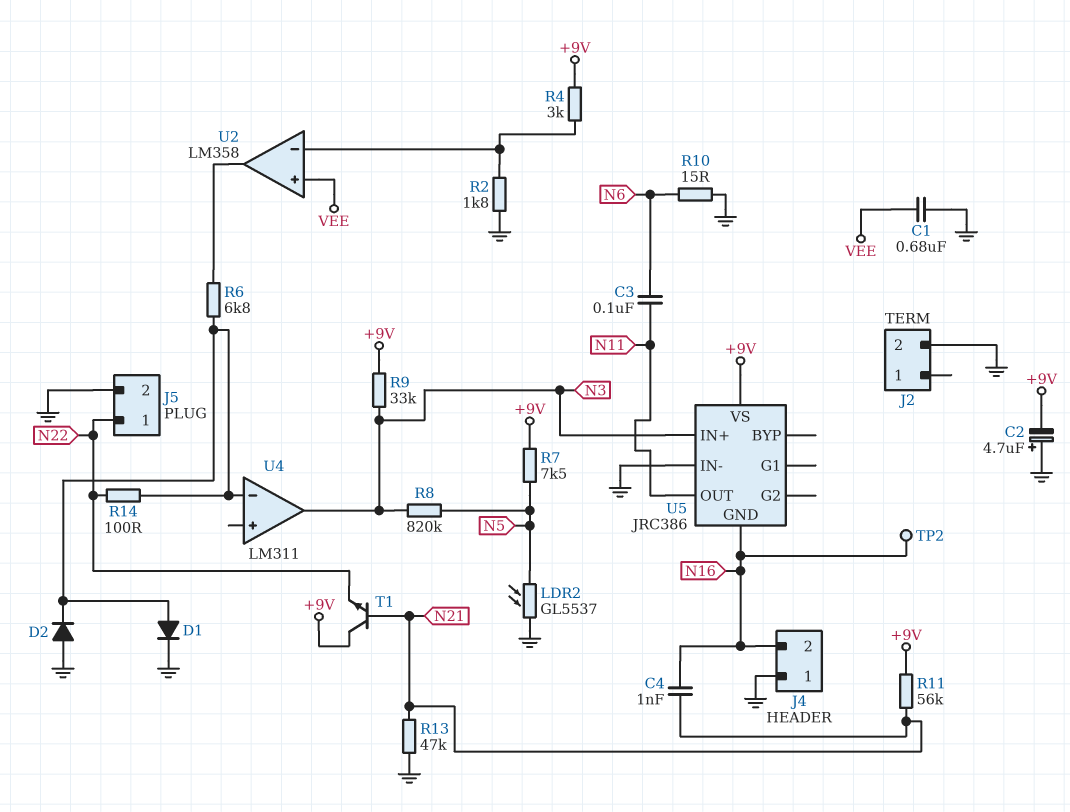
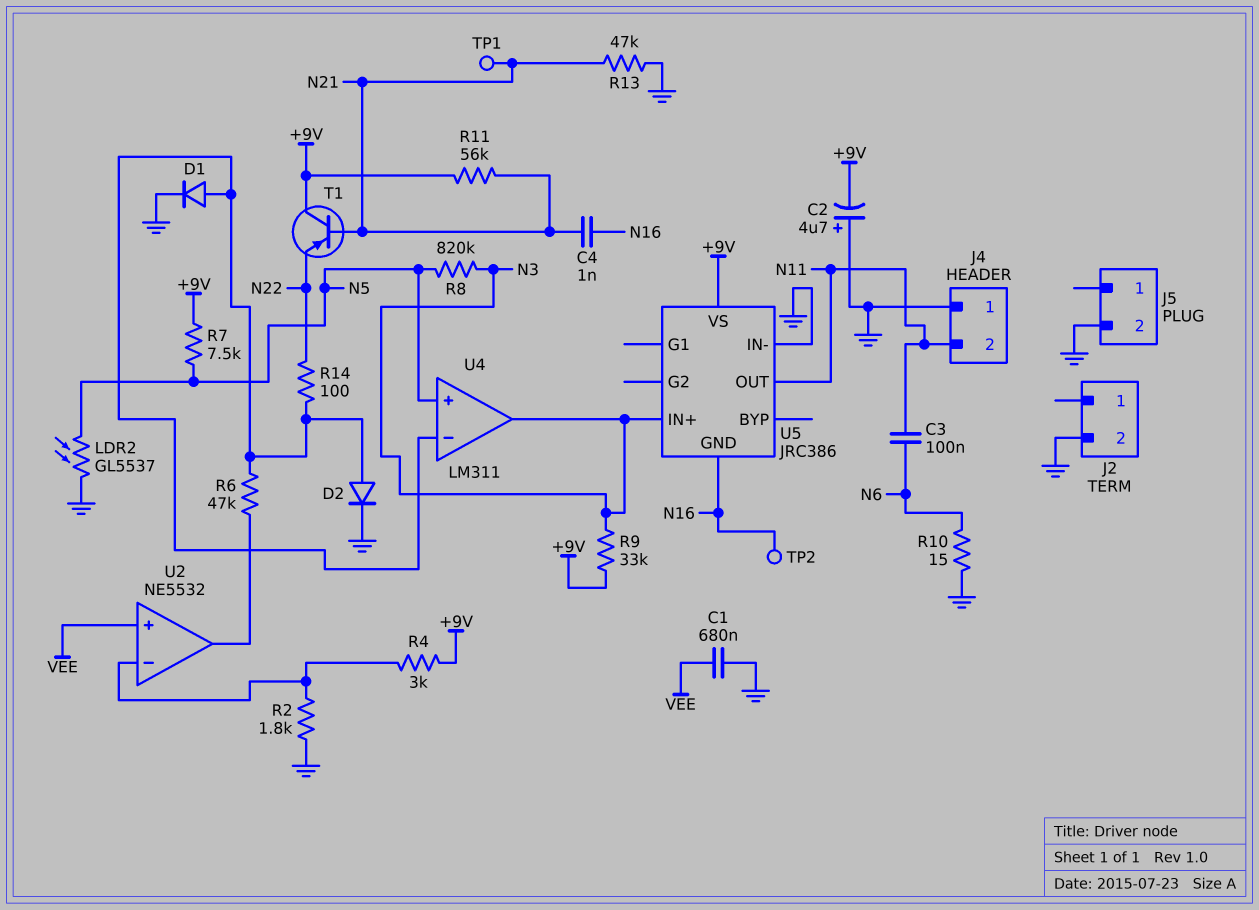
D2: diode (A GND, K U4/in-) -> diode (A U4/in-, K GND)
J4 pin 2: N16 -> N11
J5 pin 1: N22 -> none
R6: 6.8k (U2/out, U4/in-) -> 47k (U2/out, U4/in-)
T1: NPN (B N21, C +9V, E N22) -> PNP (B N21, C +9V, E N22)
TP1: none -> test point (N21)
U2: LM358 -> NE5532
U4 pin in+: none -> N5

